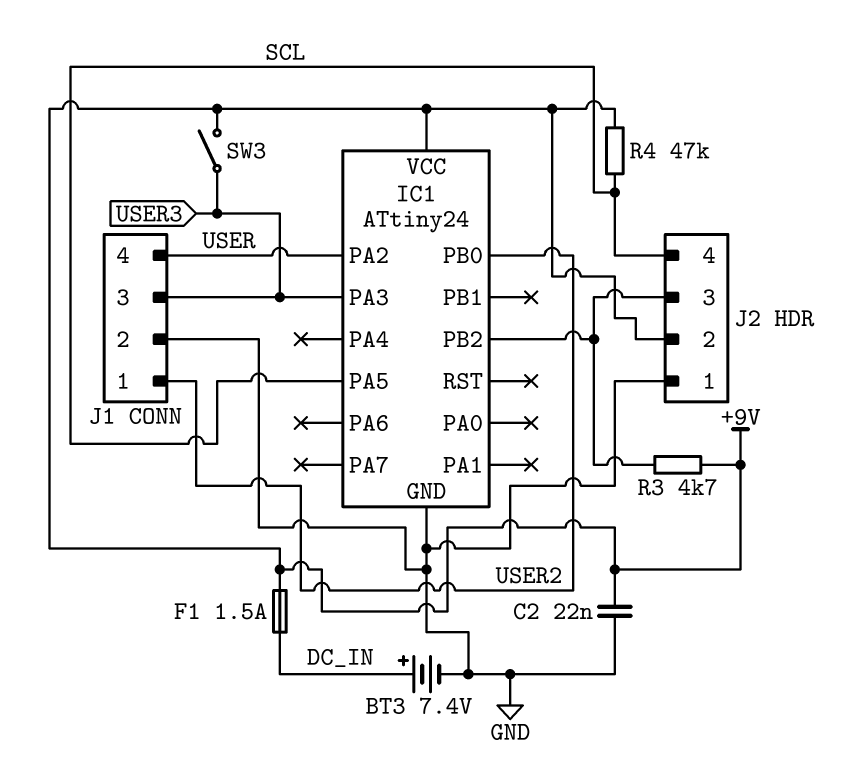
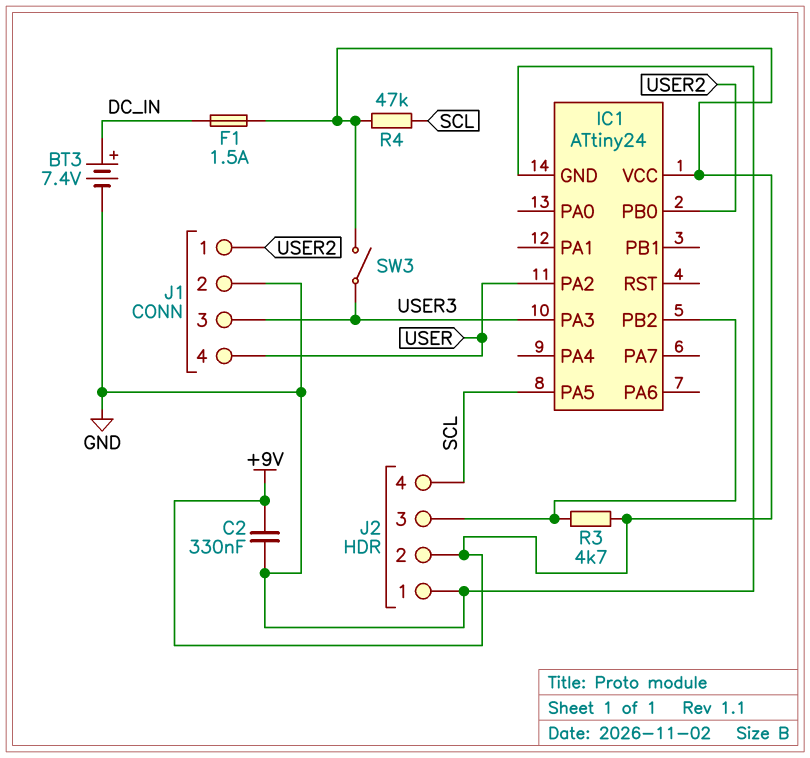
C2: 22nF (+9V, GND) -> 330nF (+9V, GND)

